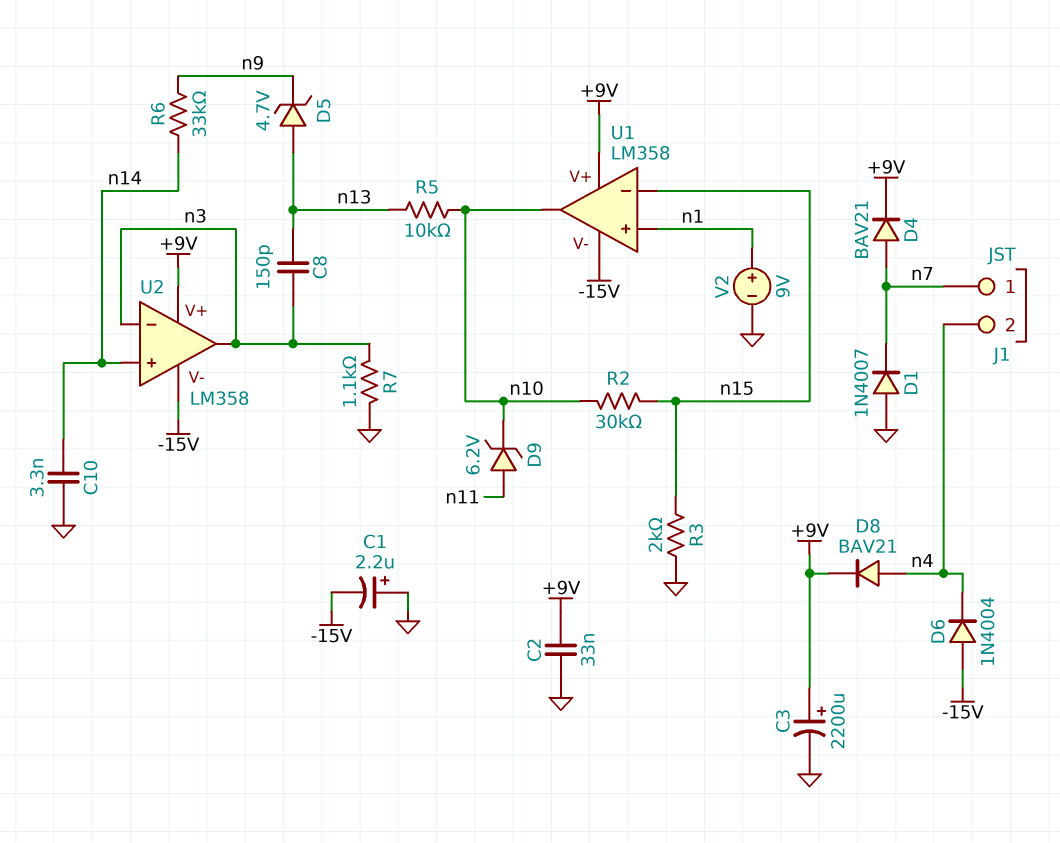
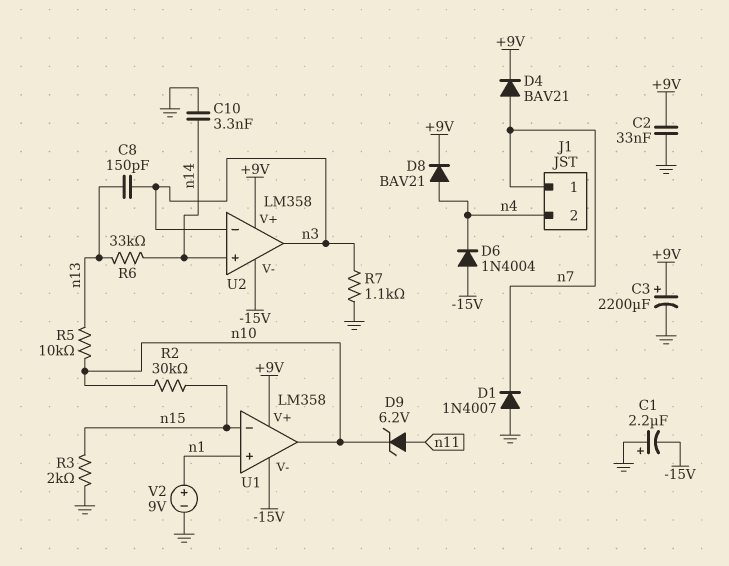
D5: zener 4.7V (A n13, K n9) -> none
R6: 33k (n9, n14) -> 33k (n13, n14)

